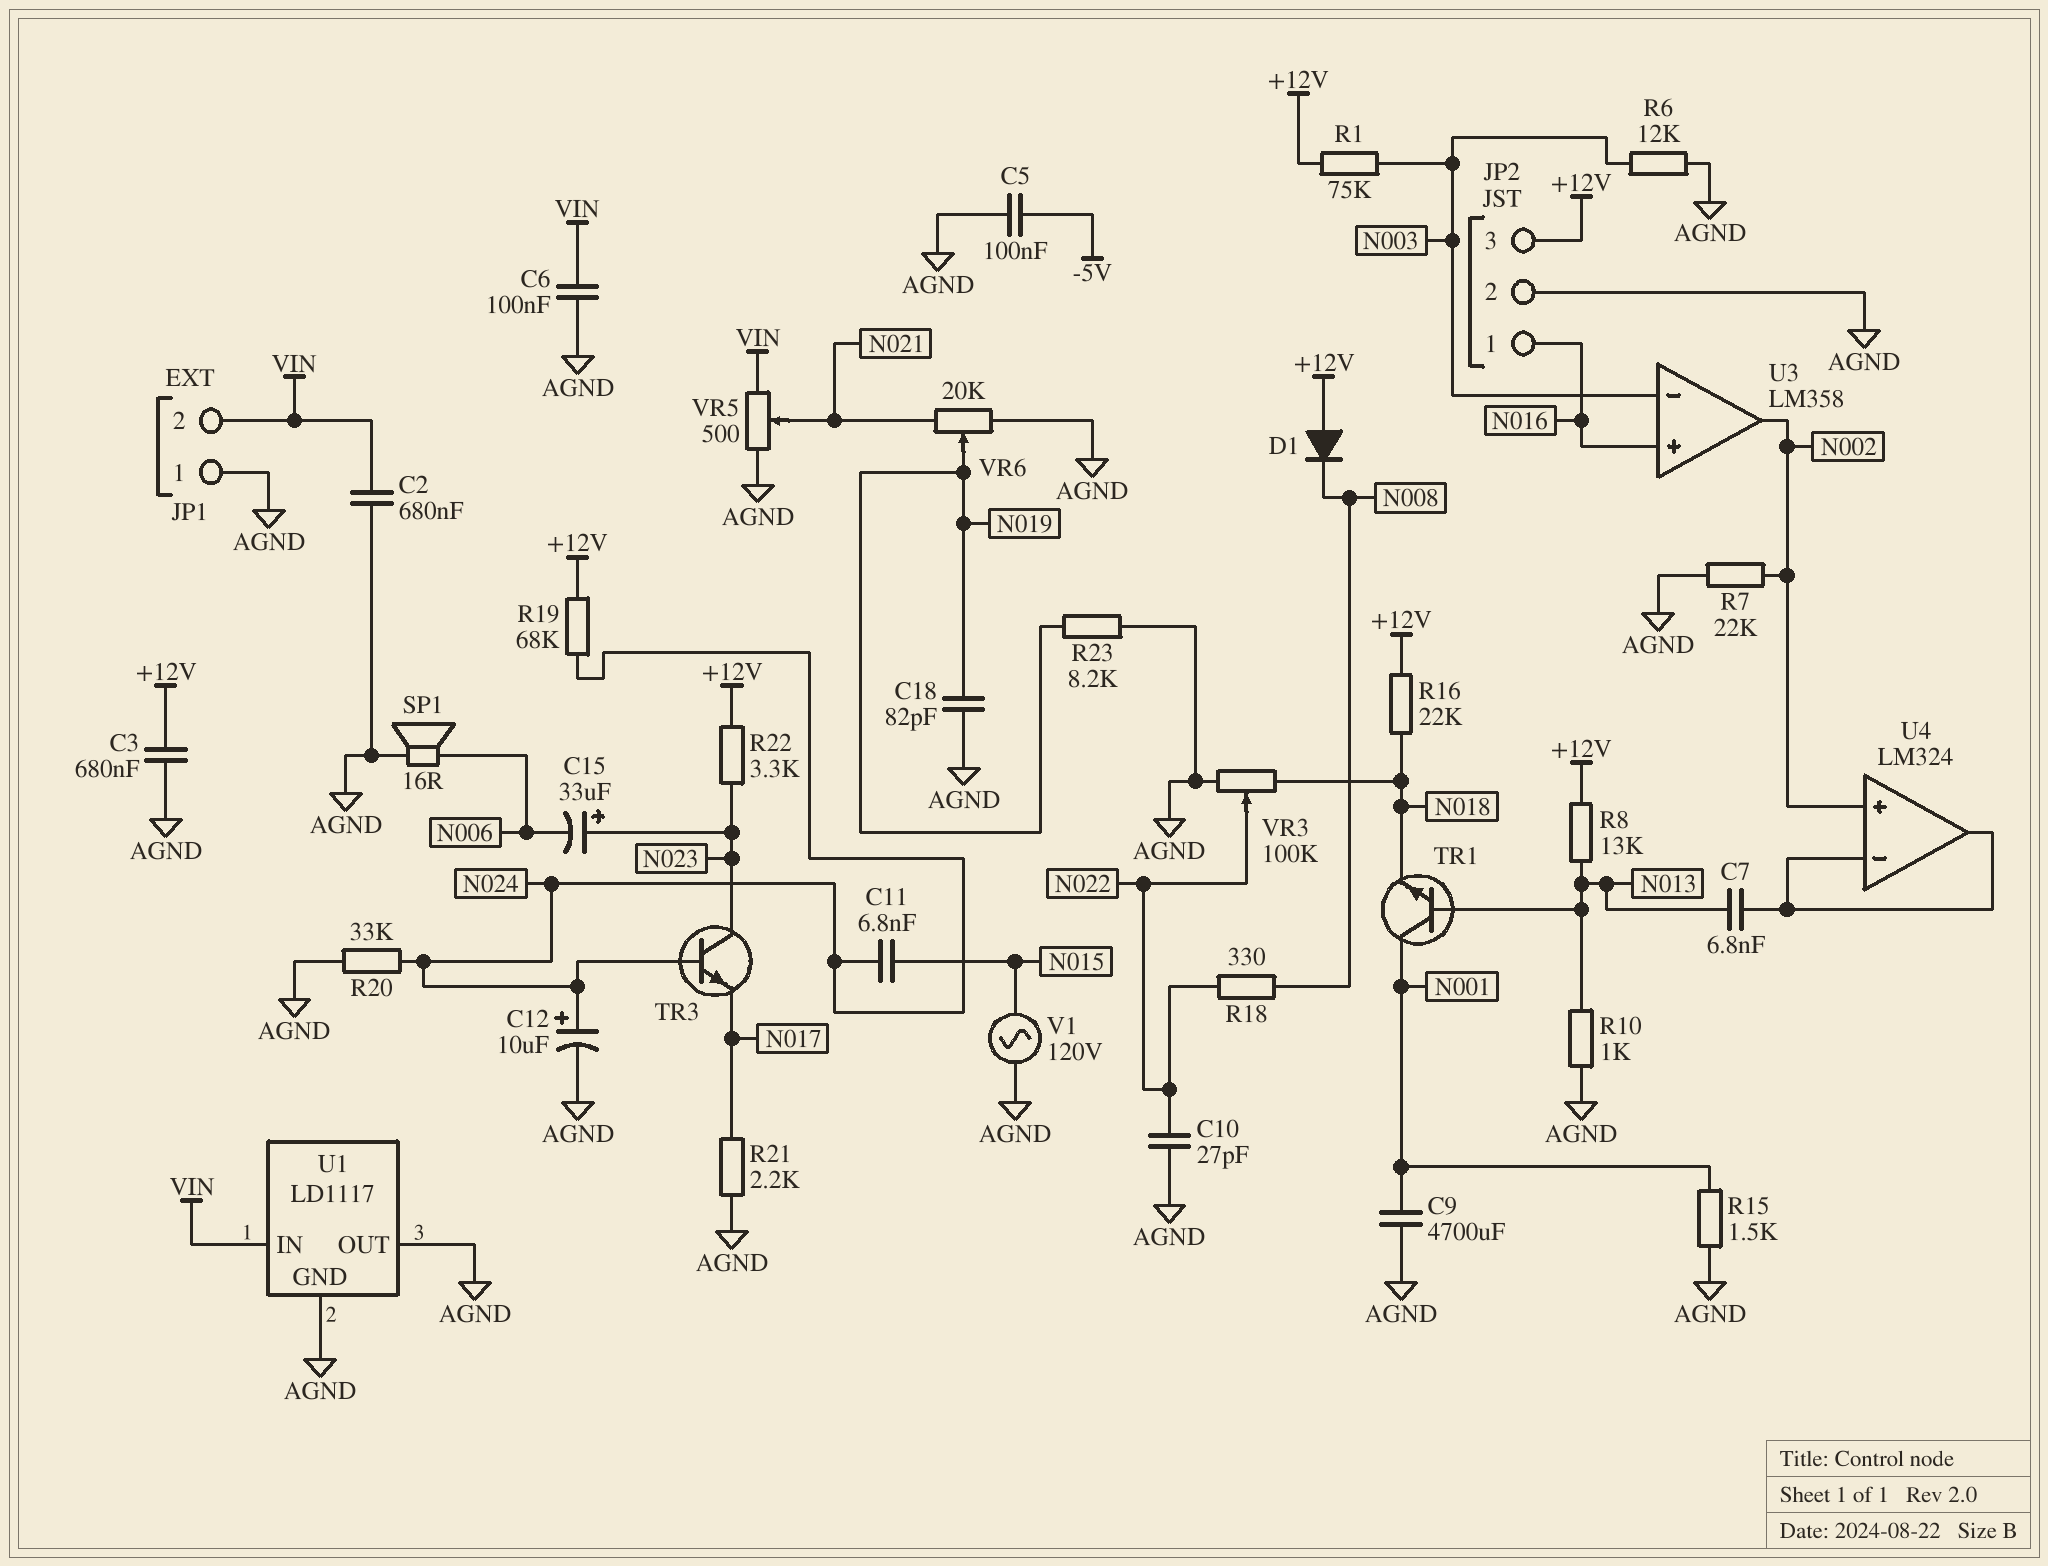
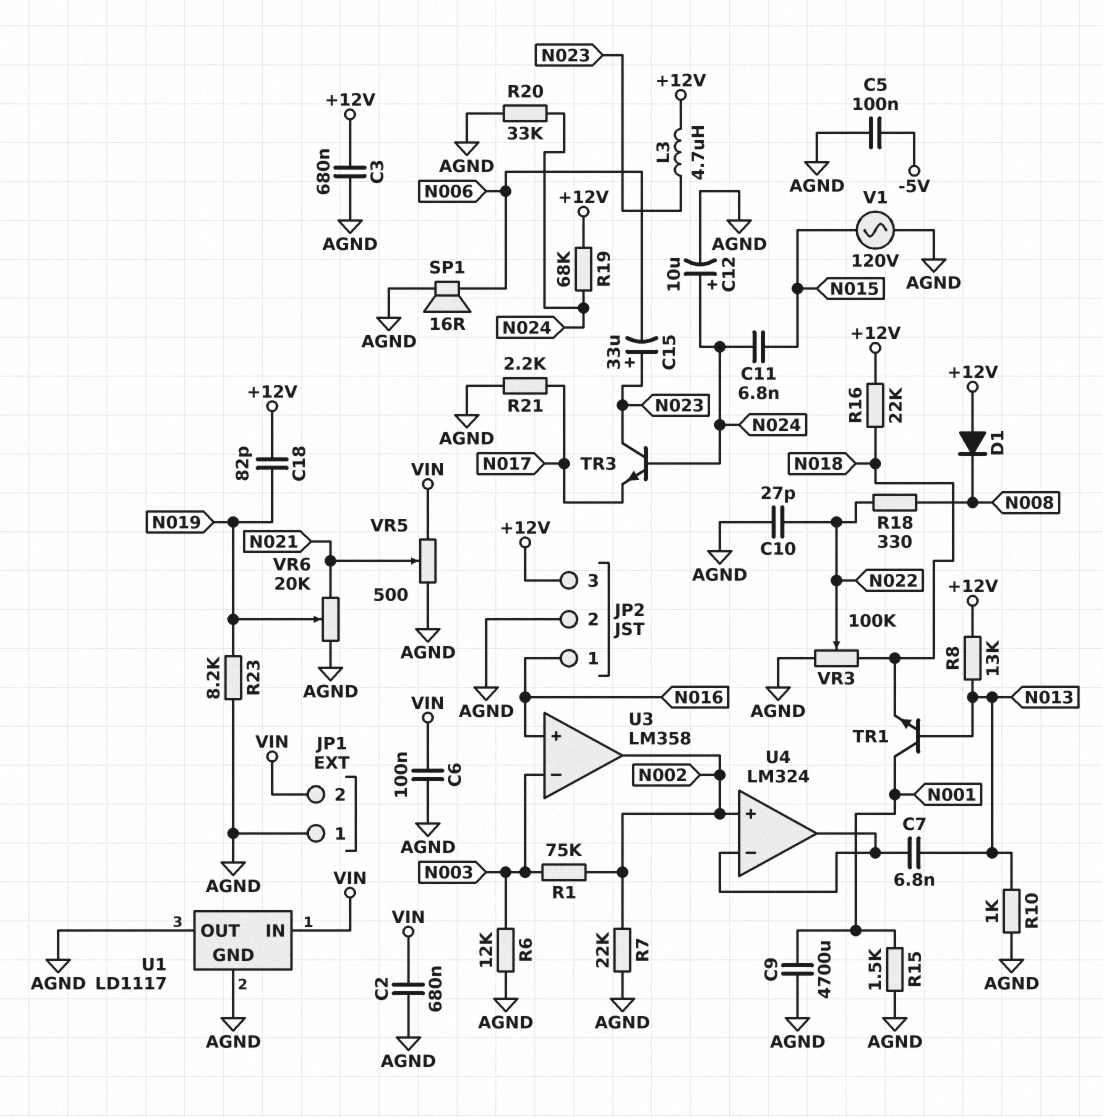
C18: 82pF (AGND, N019) -> 82pF (+12V, N019)
L3: none -> 4.7uH (+12V, N023)
R1: 75k (+12V, N003) -> 75k (N002, N003)
R22: 3.3k (+12V, N023) -> none

